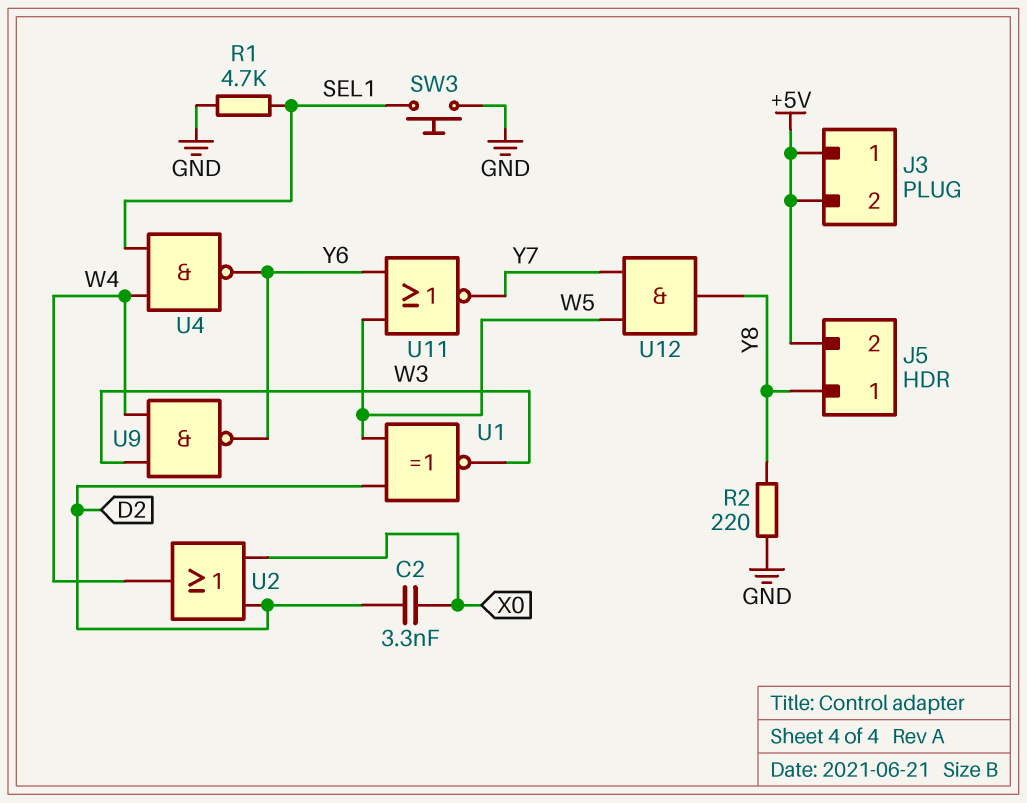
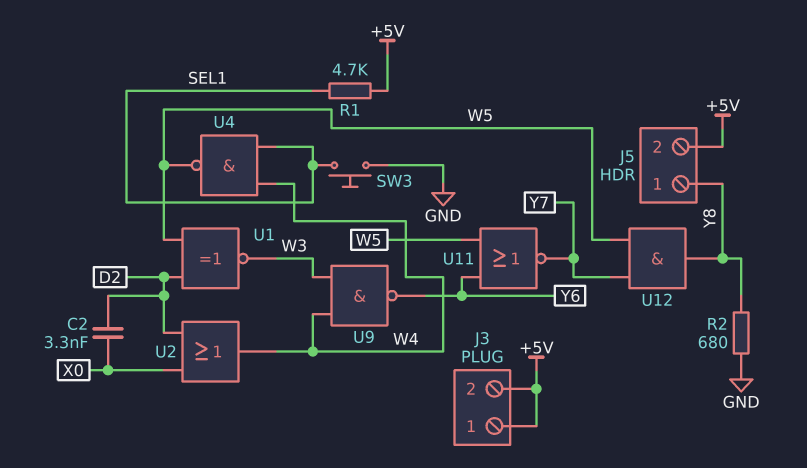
R1: 4.7k (GND, SEL1) -> 4.7k (+5V, SEL1)
R2: 220 (GND, Y8) -> 680 (GND, Y8)
U4: NAND (in SEL1, in W4, out Y6) -> NAND (in SEL1, in W4, out W5)

